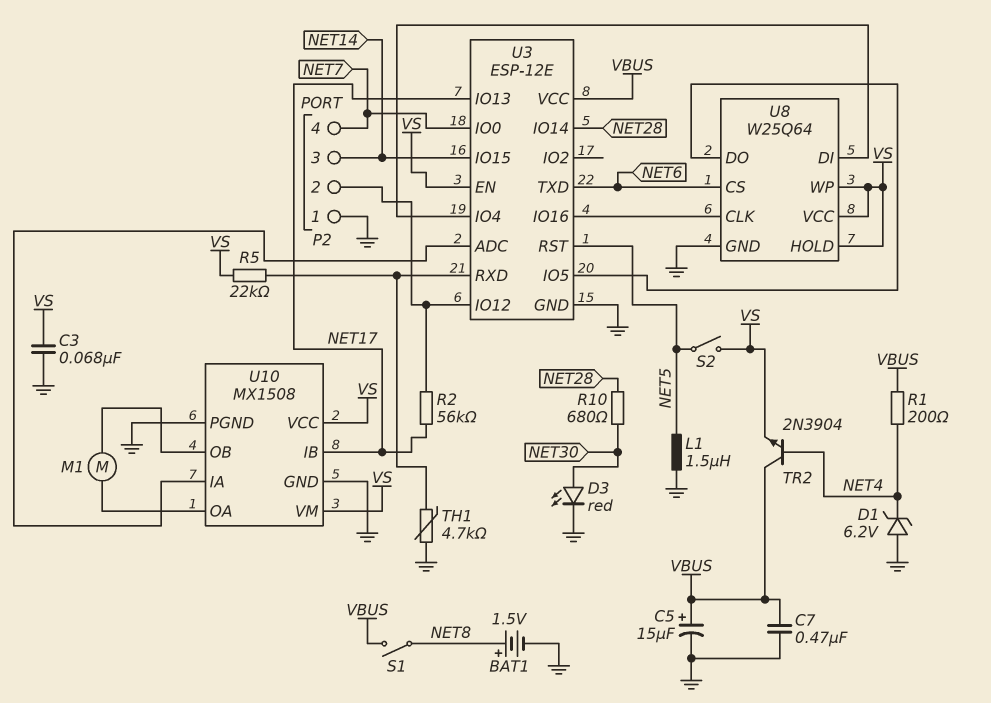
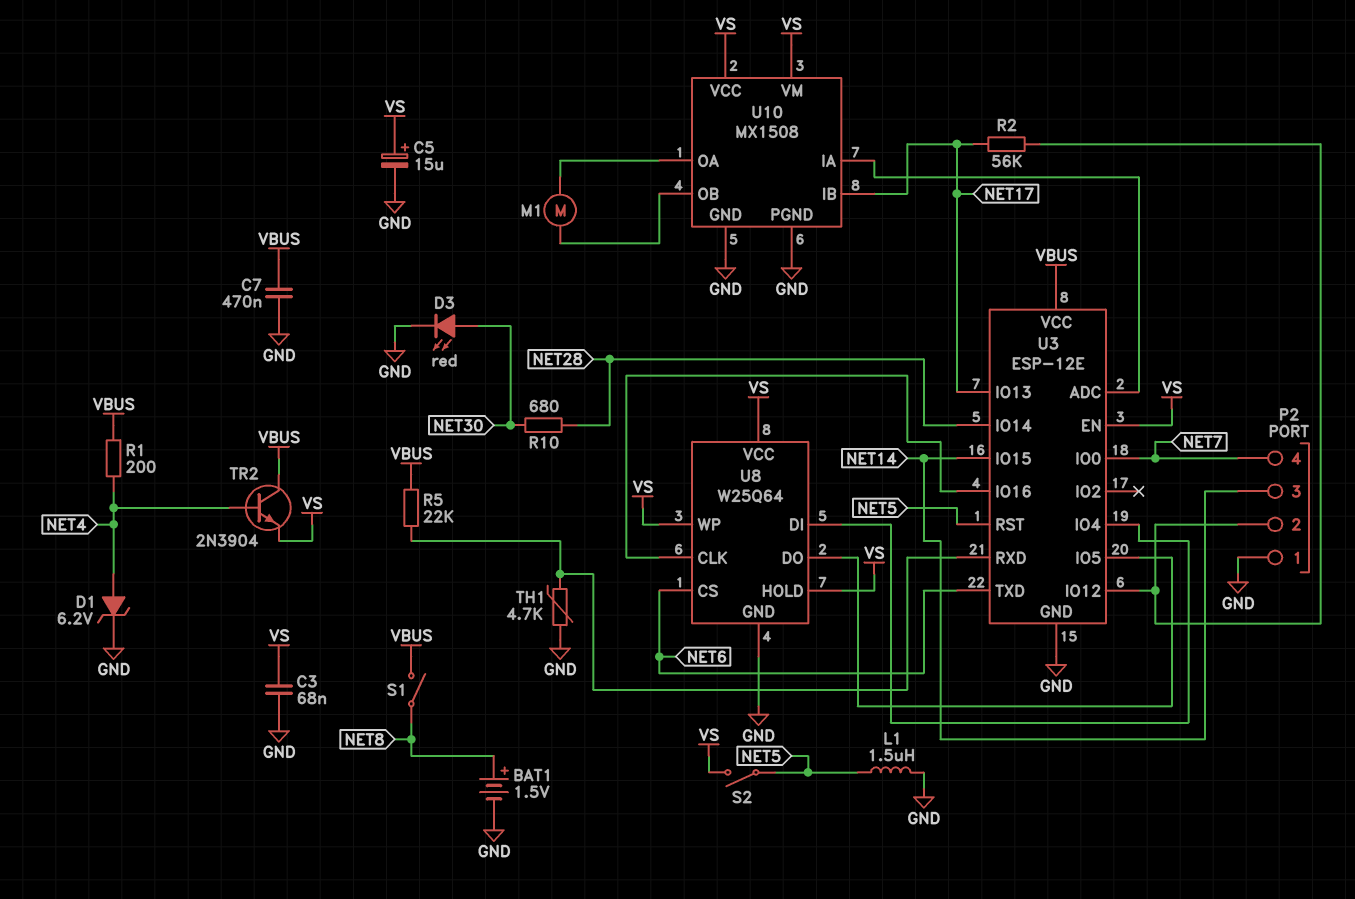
C5: 15uF (plus VBUS, minus GND) -> 15uF (plus VS, minus GND)
D1: zener 6.2V (A GND, K NET4) -> zener 6.2V (A NET4, K GND)
R5: 22k (U3/RXD, VS) -> 22k (U3/RXD, VBUS)

